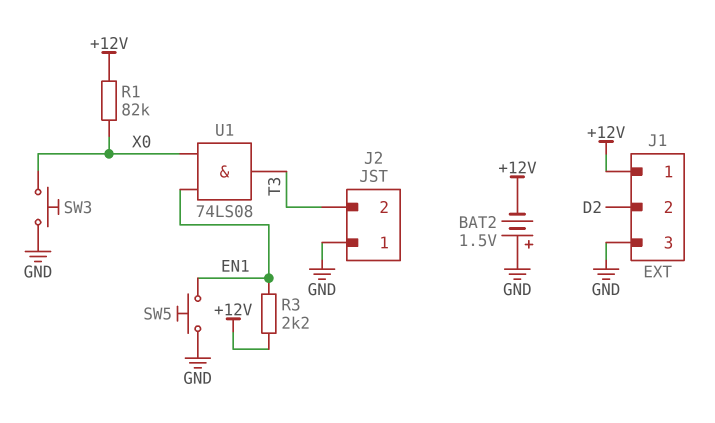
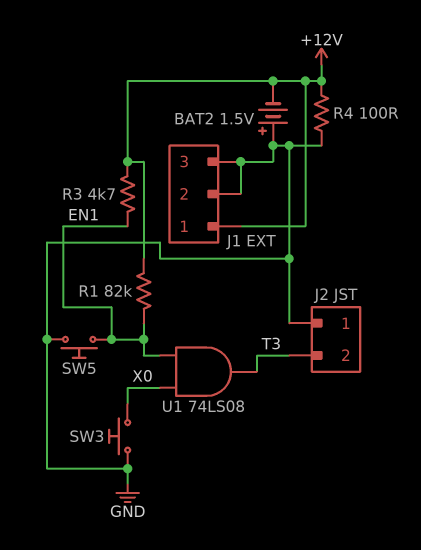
J1 pin 2: D2 -> GND
R1: 82k (+12V, X0) -> 82k (+12V, EN1)
R3: 2.2k (+12V, EN1) -> 4.7k (+12V, EN1)
R4: none -> 100 (+12V, GND)

